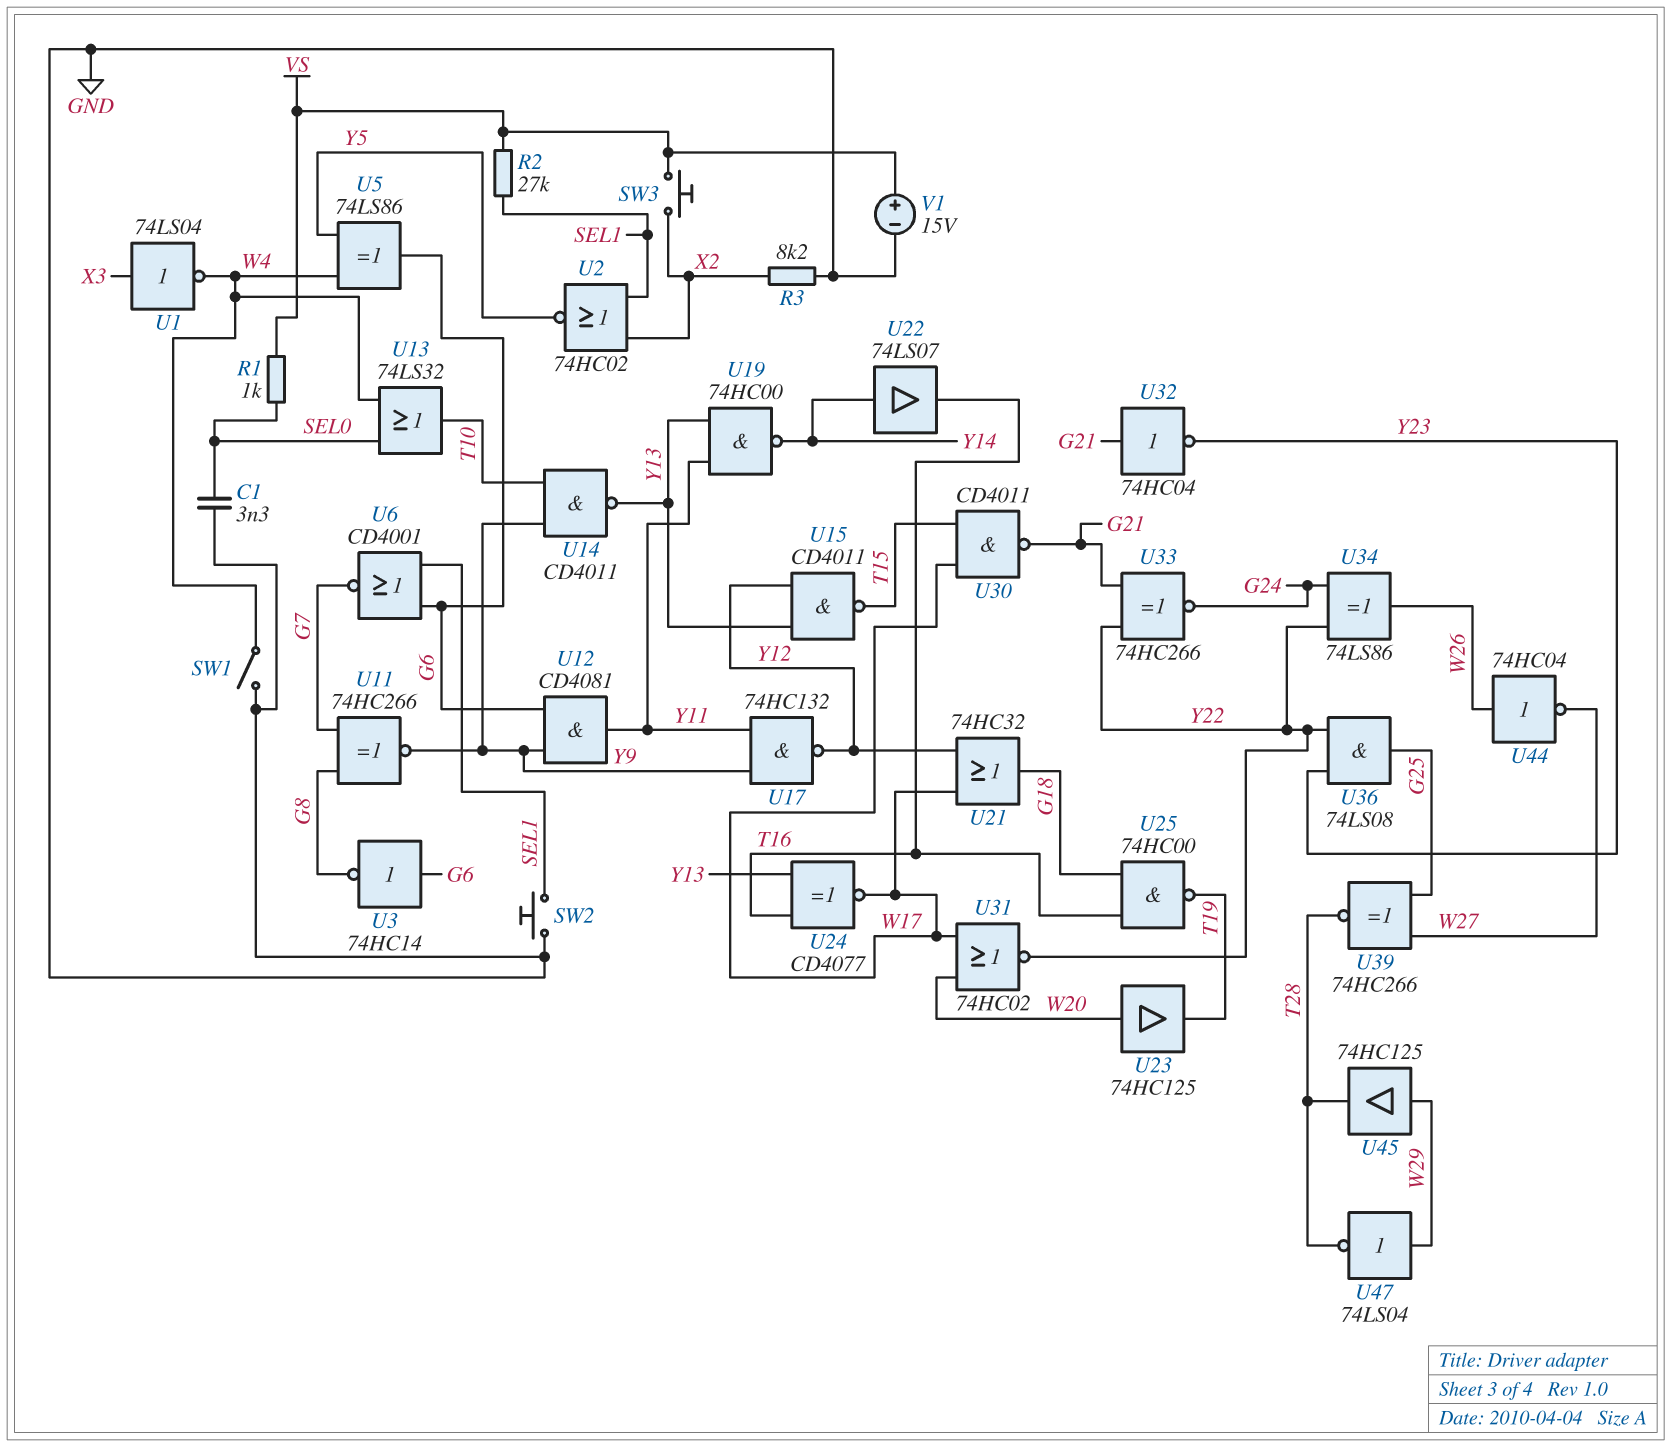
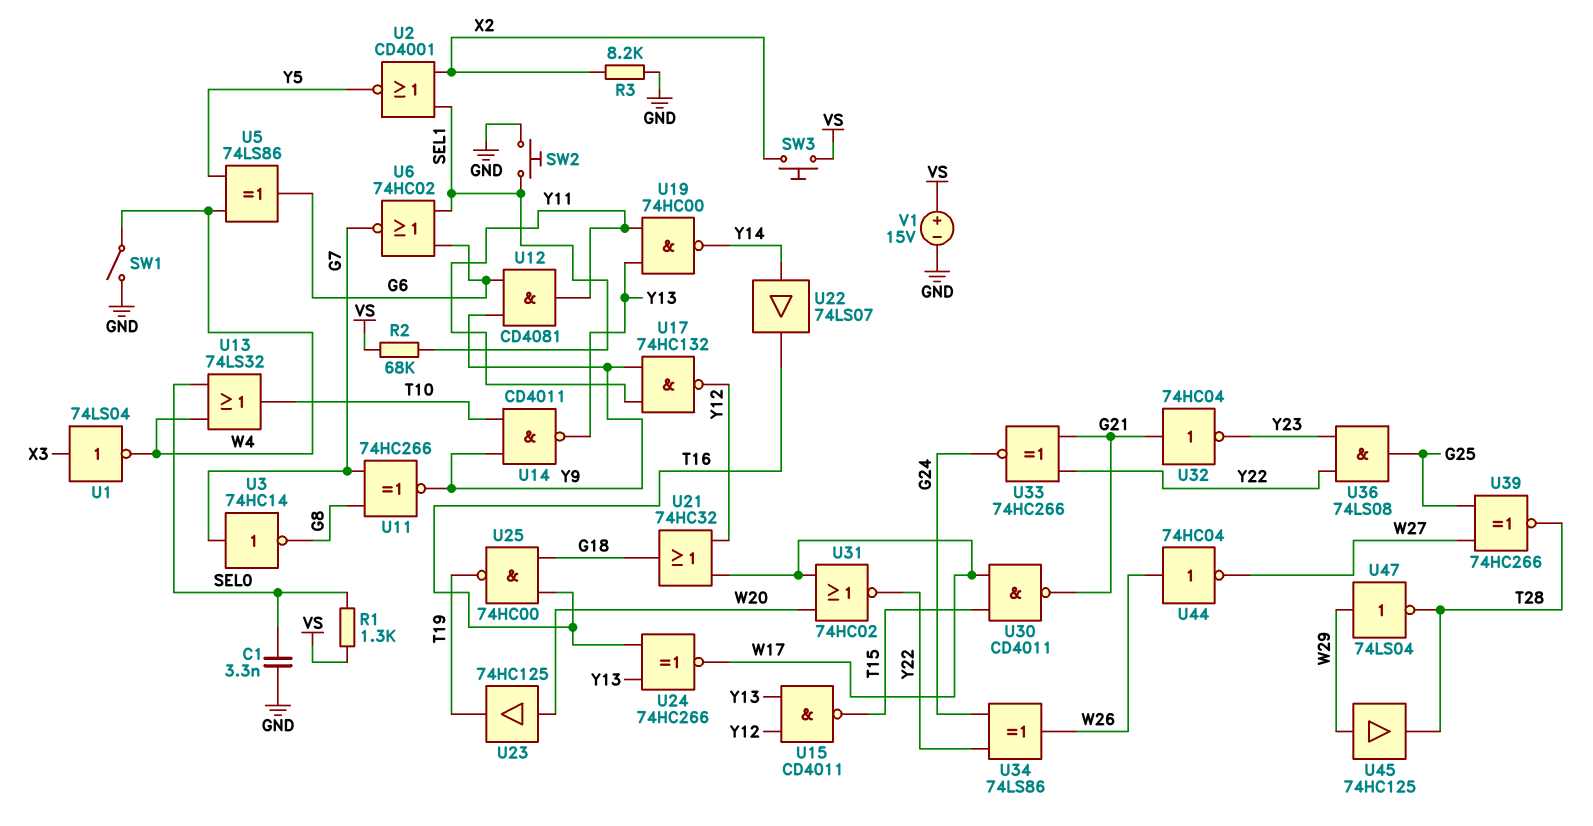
R1: 1k (SEL0, VS) -> 1.3k (SEL0, VS)
R2: 27k (SEL1, VS) -> 68k (SEL1, VS)
U2: NOR 74HC02 (in SEL1, in X2, out Y5) -> NOR CD4001 (in SEL1, in X2, out Y5)
U3: NOT 74HC14 (in G6, out G8) -> NOT 74HC14 (in G7, out G8)
U6: NOR CD4001 (in G6, in SEL1, out G7) -> NOR 74HC02 (in G6, in SEL1, out G7)
U24: XNOR CD4077 (in T16, in Y13, out W17) -> XNOR 74HC266 (in T16, in Y13, out W17)

